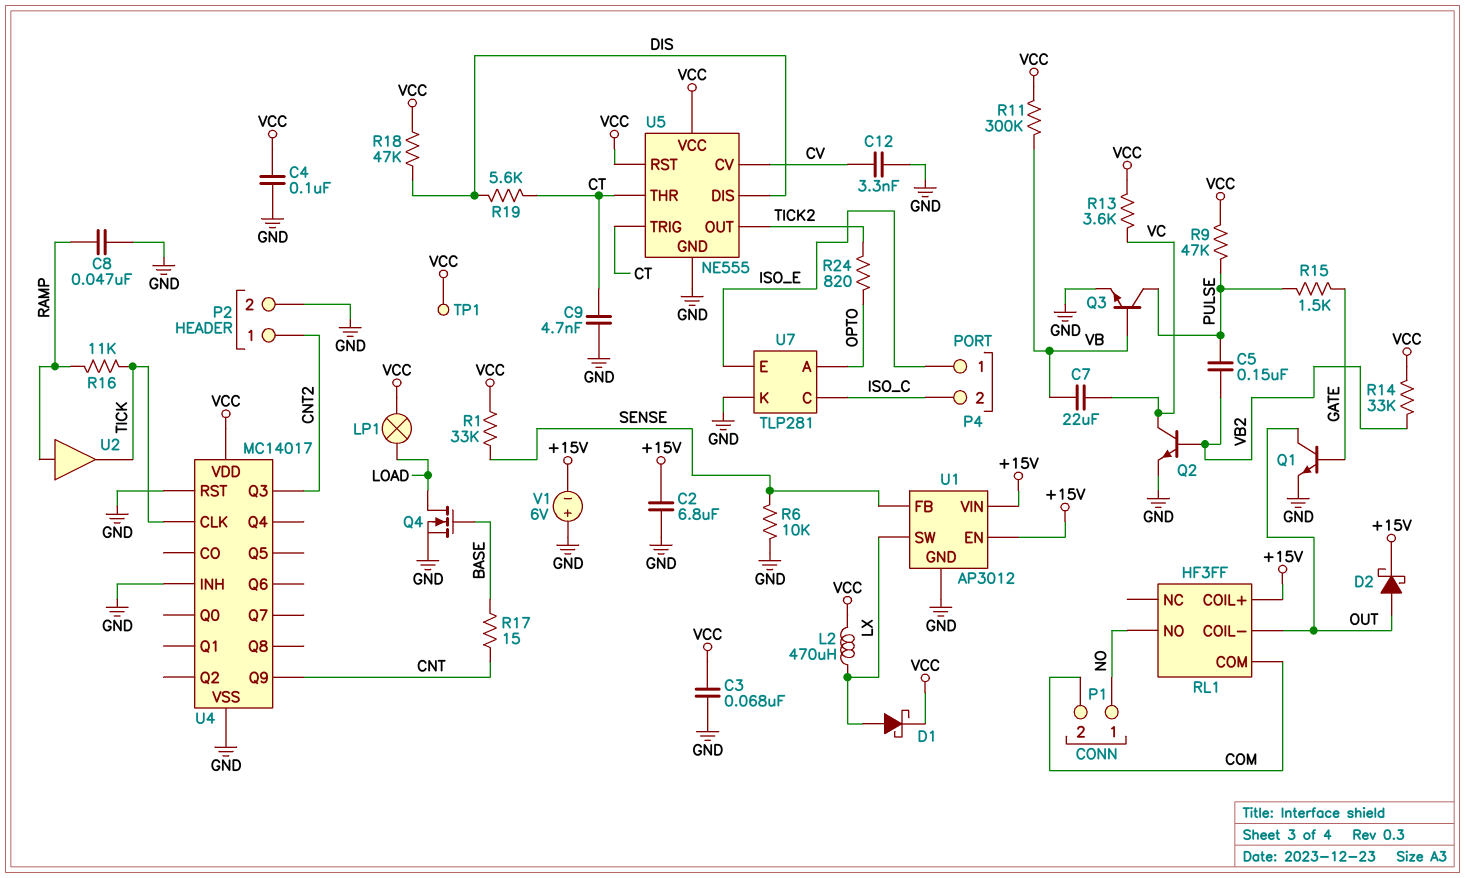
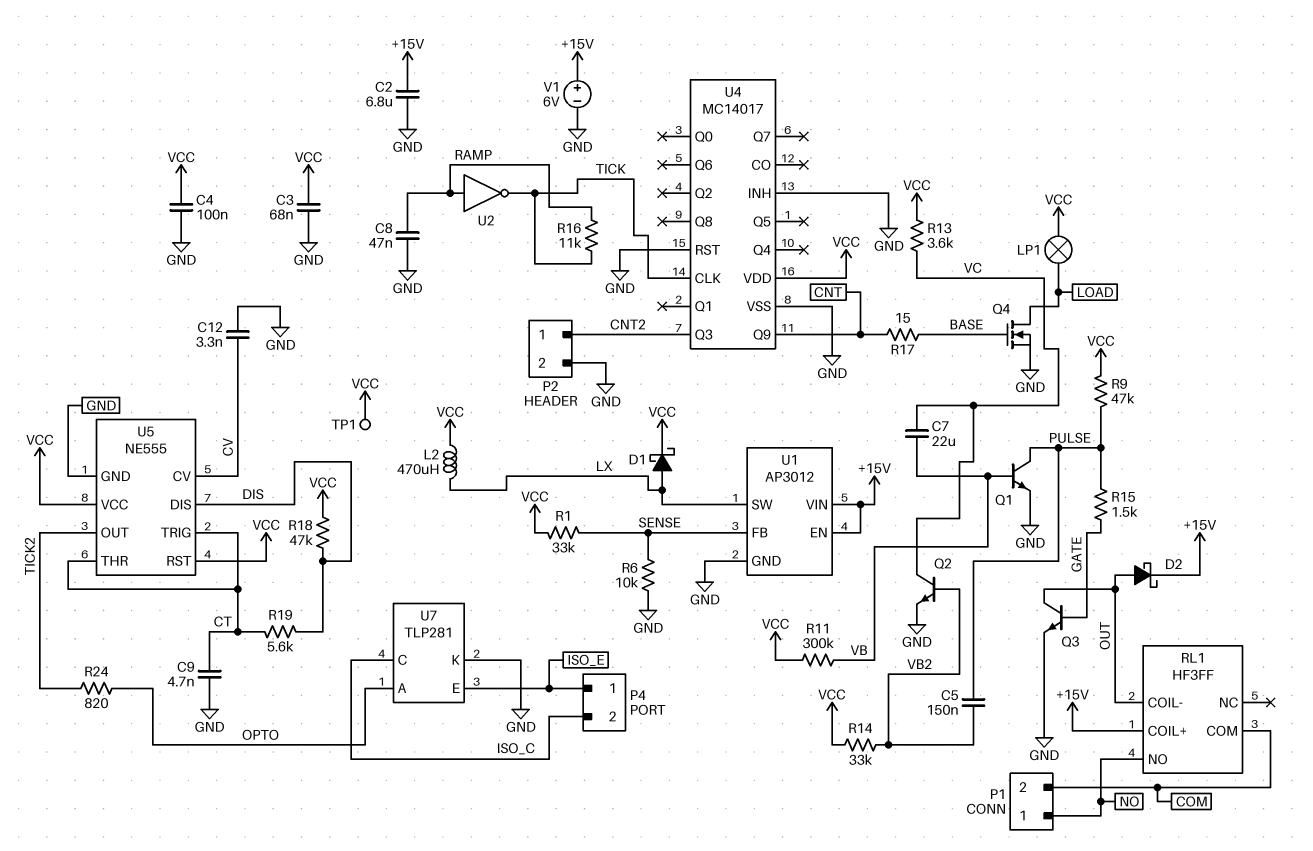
Q1: NPN (B GATE, C OUT, E GND) -> NPN (B VB, C PULSE, E GND)
Q3: NPN (B VB, C PULSE, E GND) -> NPN (B GATE, C OUT, E GND)
U2: buffer (in RAMP, out TICK) -> NOT (in RAMP, out TICK)
V1: 6V (plus GND, minus +15V) -> 6V (plus +15V, minus GND)

